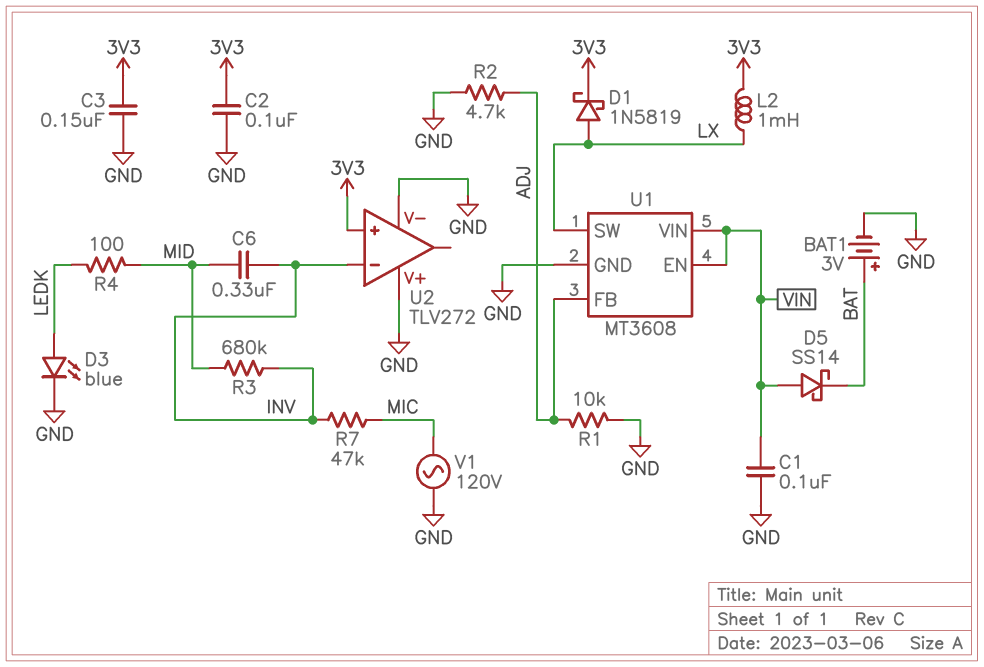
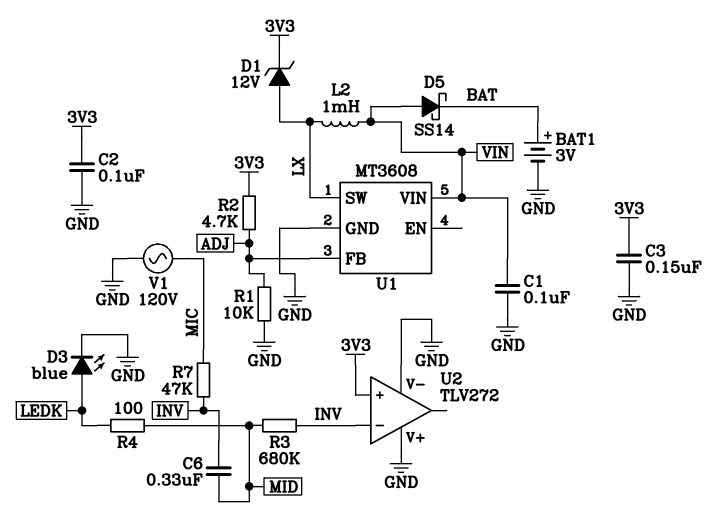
D1: schottky 1N5819 (A LX, K 3V3) -> zener 12V (A LX, K 3V3)
L2: 1mH (3V3, LX) -> 1mH (LX, VIN)
R2: 4.7k (ADJ, GND) -> 4.7k (3V3, ADJ)
U1 pin EN: VIN -> none

